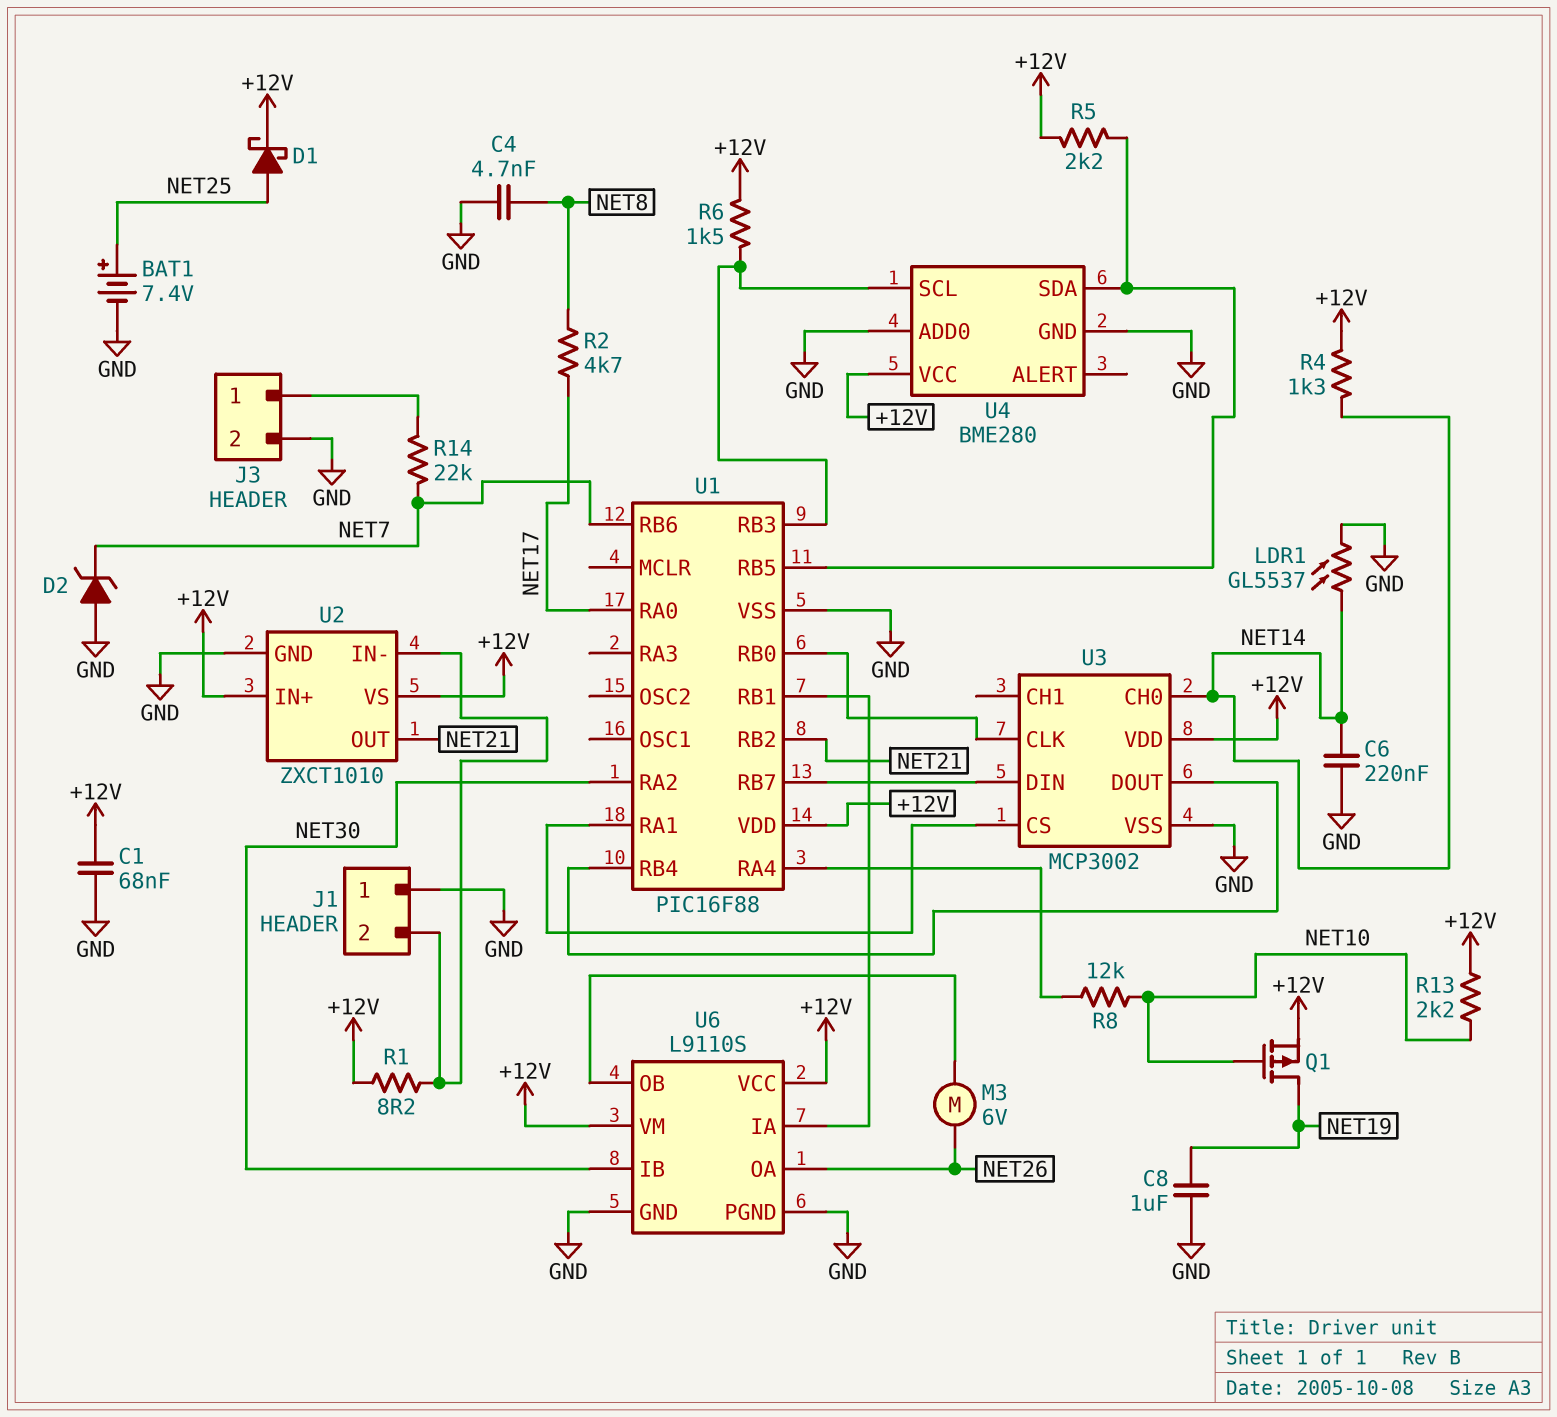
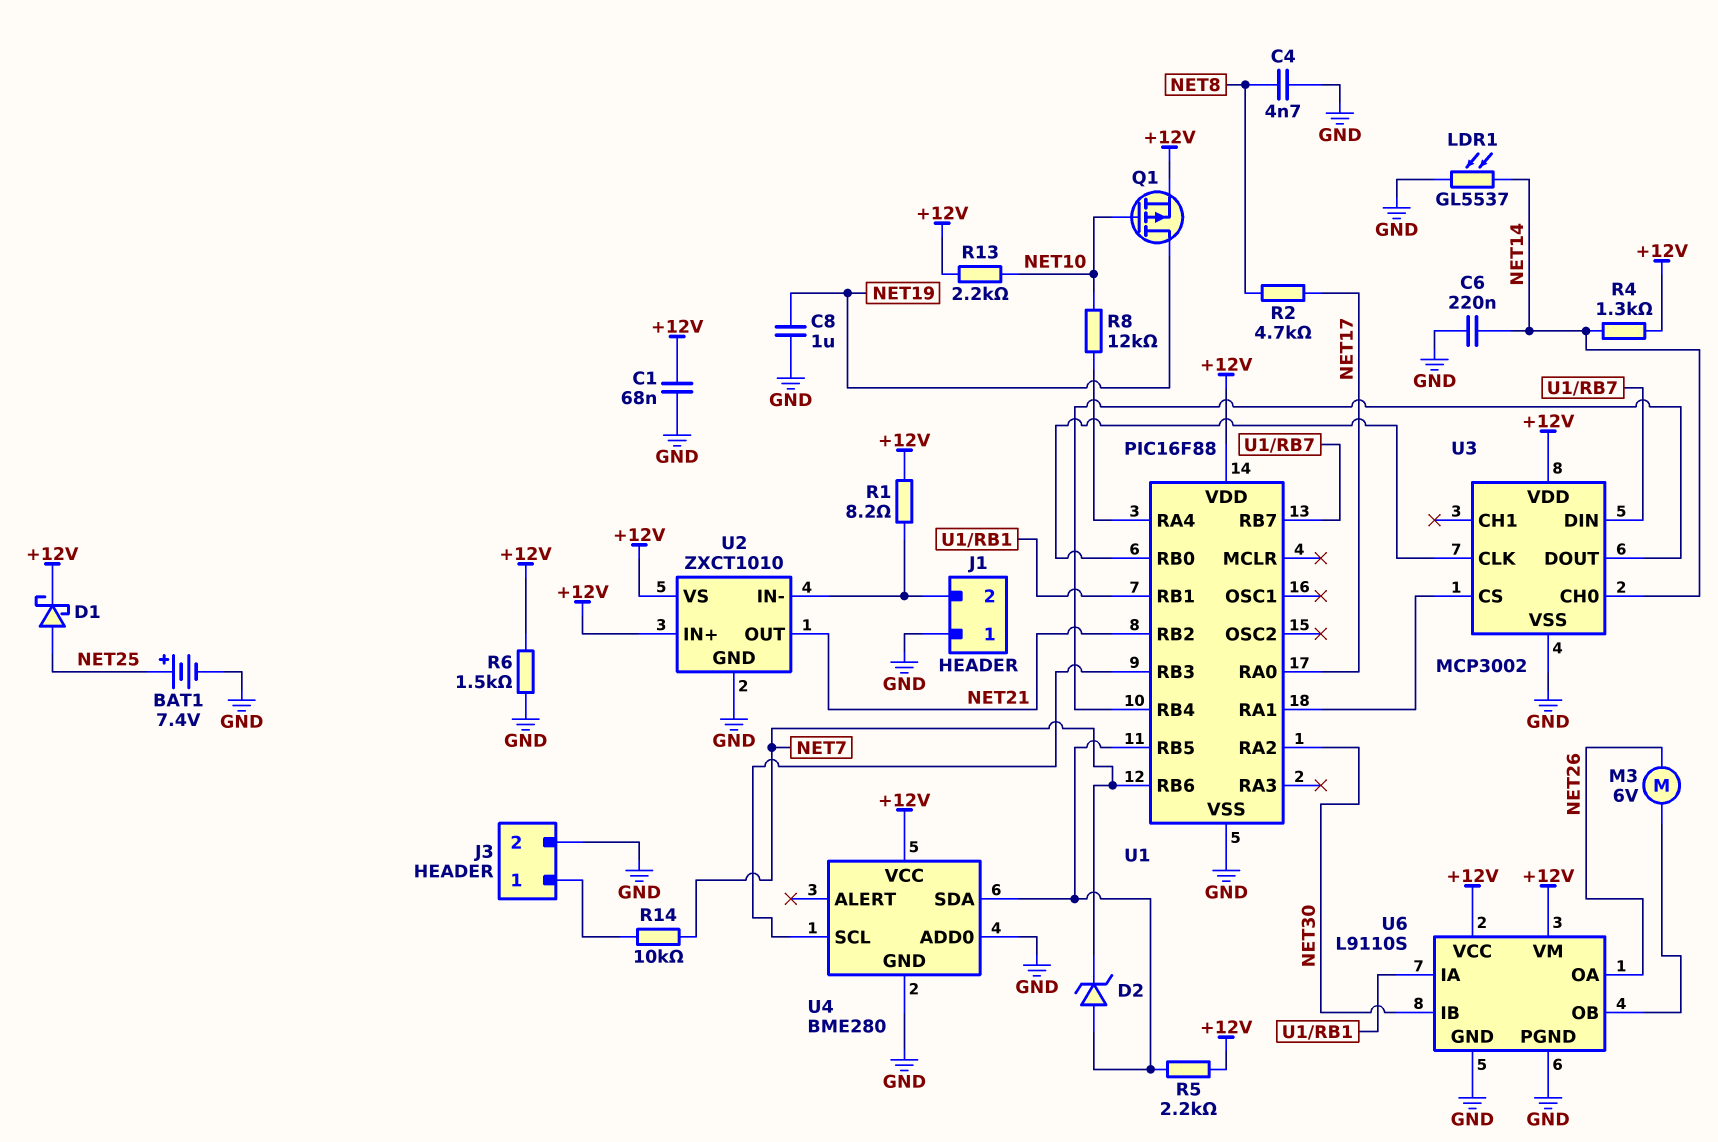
D2: zener (A GND, K NET7) -> zener (A U1/RB5, K NET7)
R6: 1.5k (+12V, U1/RB3) -> 1.5k (+12V, GND)
R14: 22k (J3/1, NET7) -> 10k (J3/1, NET7)

